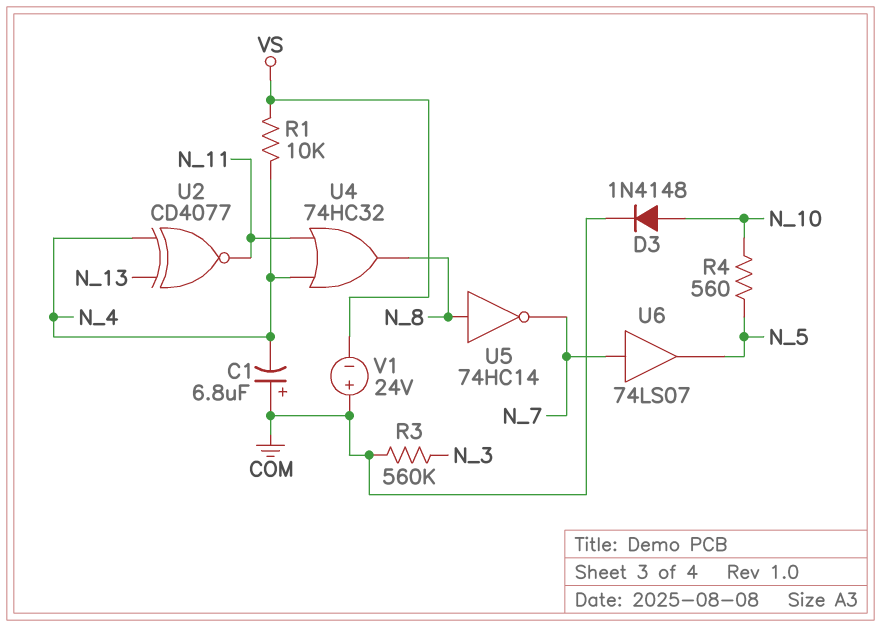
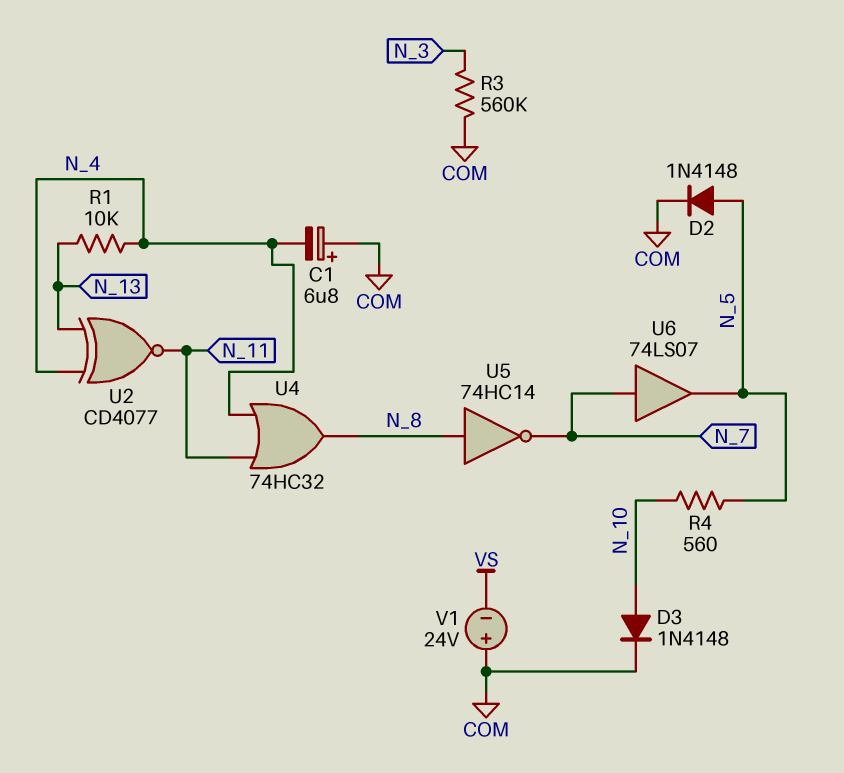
D2: none -> diode 1N4148 (A N_5, K COM)
R1: 10k (N_4, VS) -> 10k (N_4, N_13)

